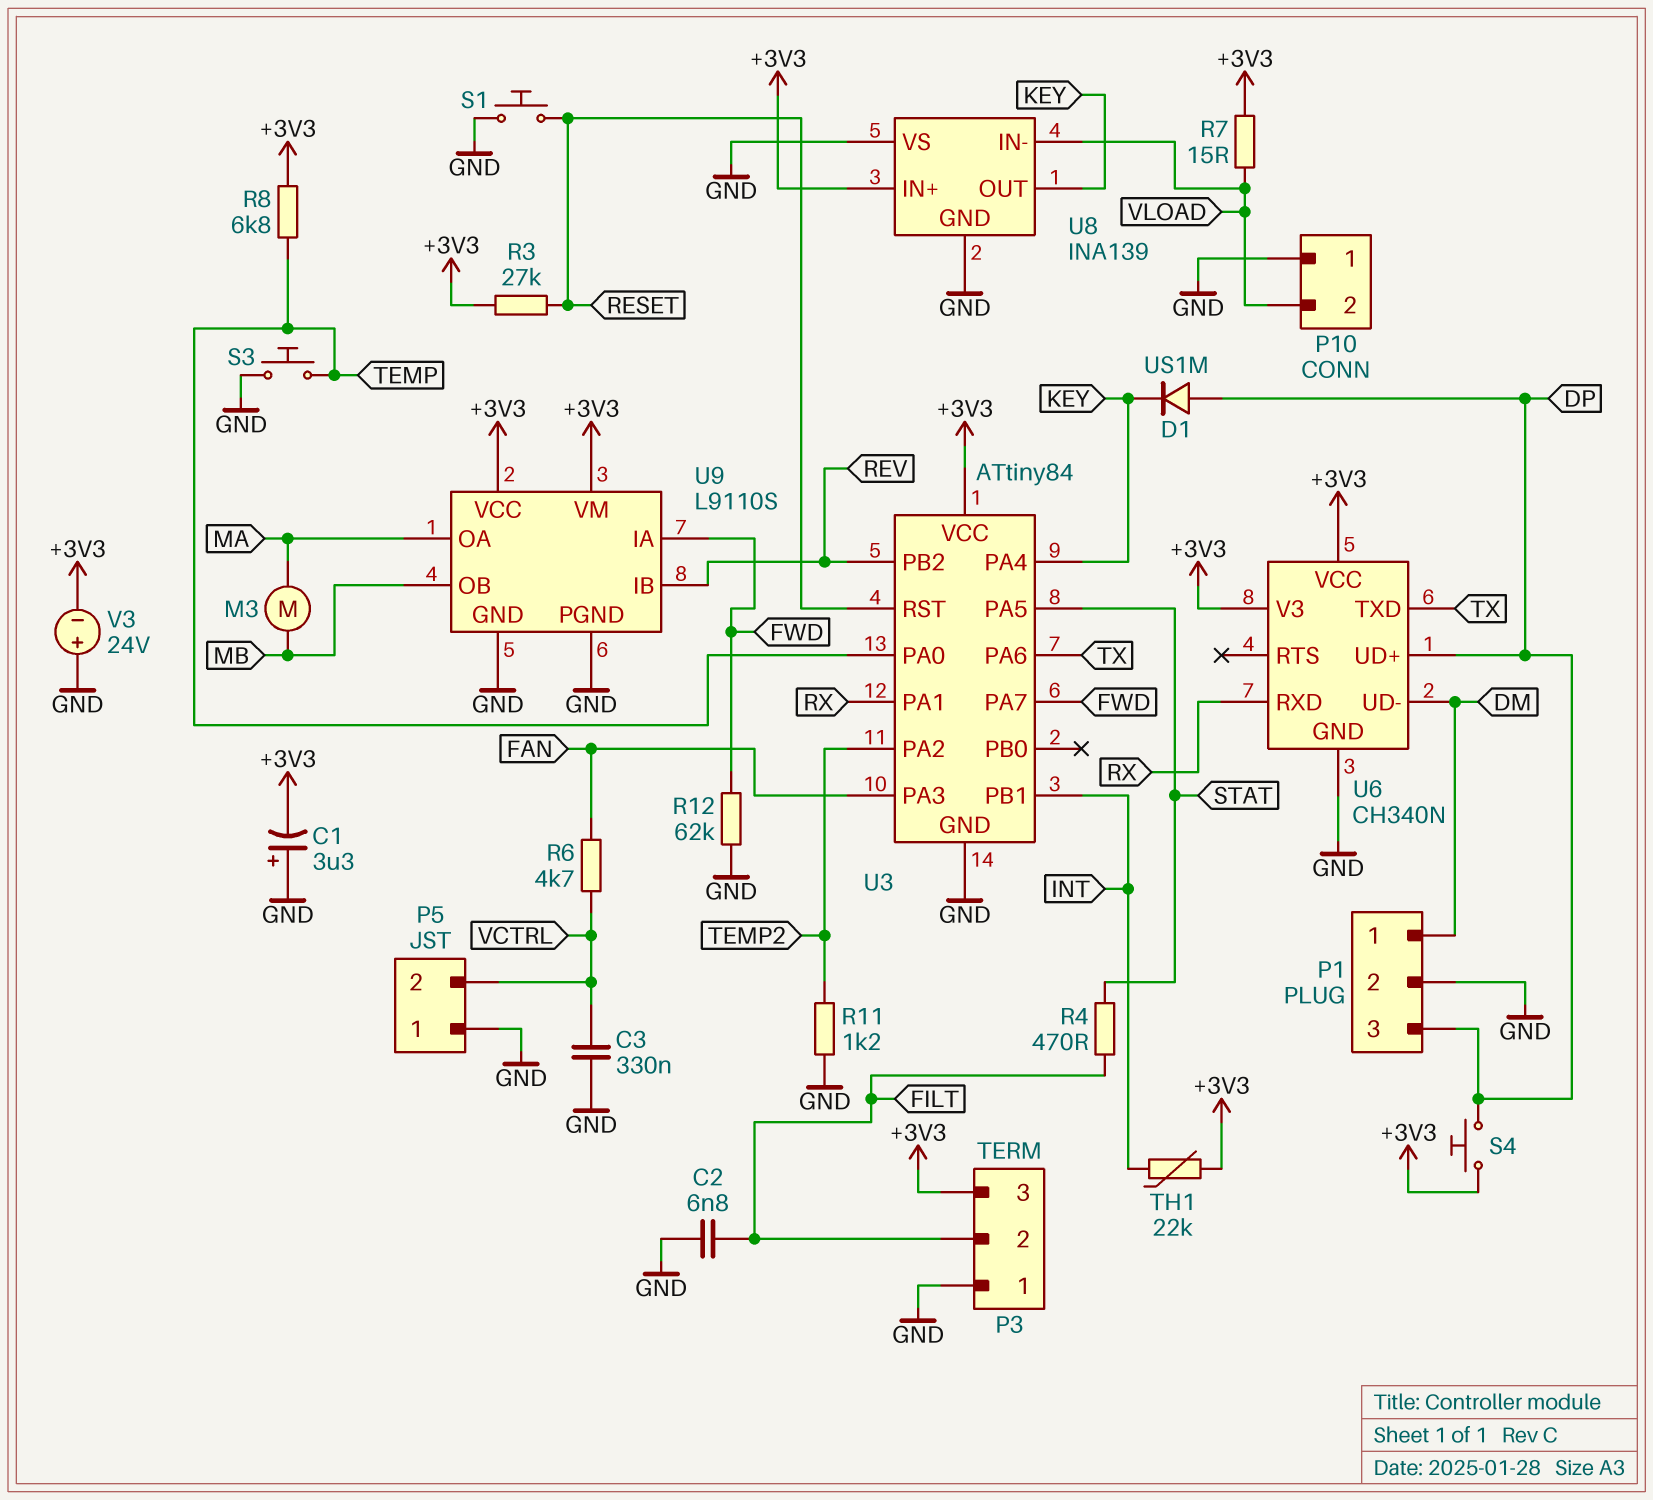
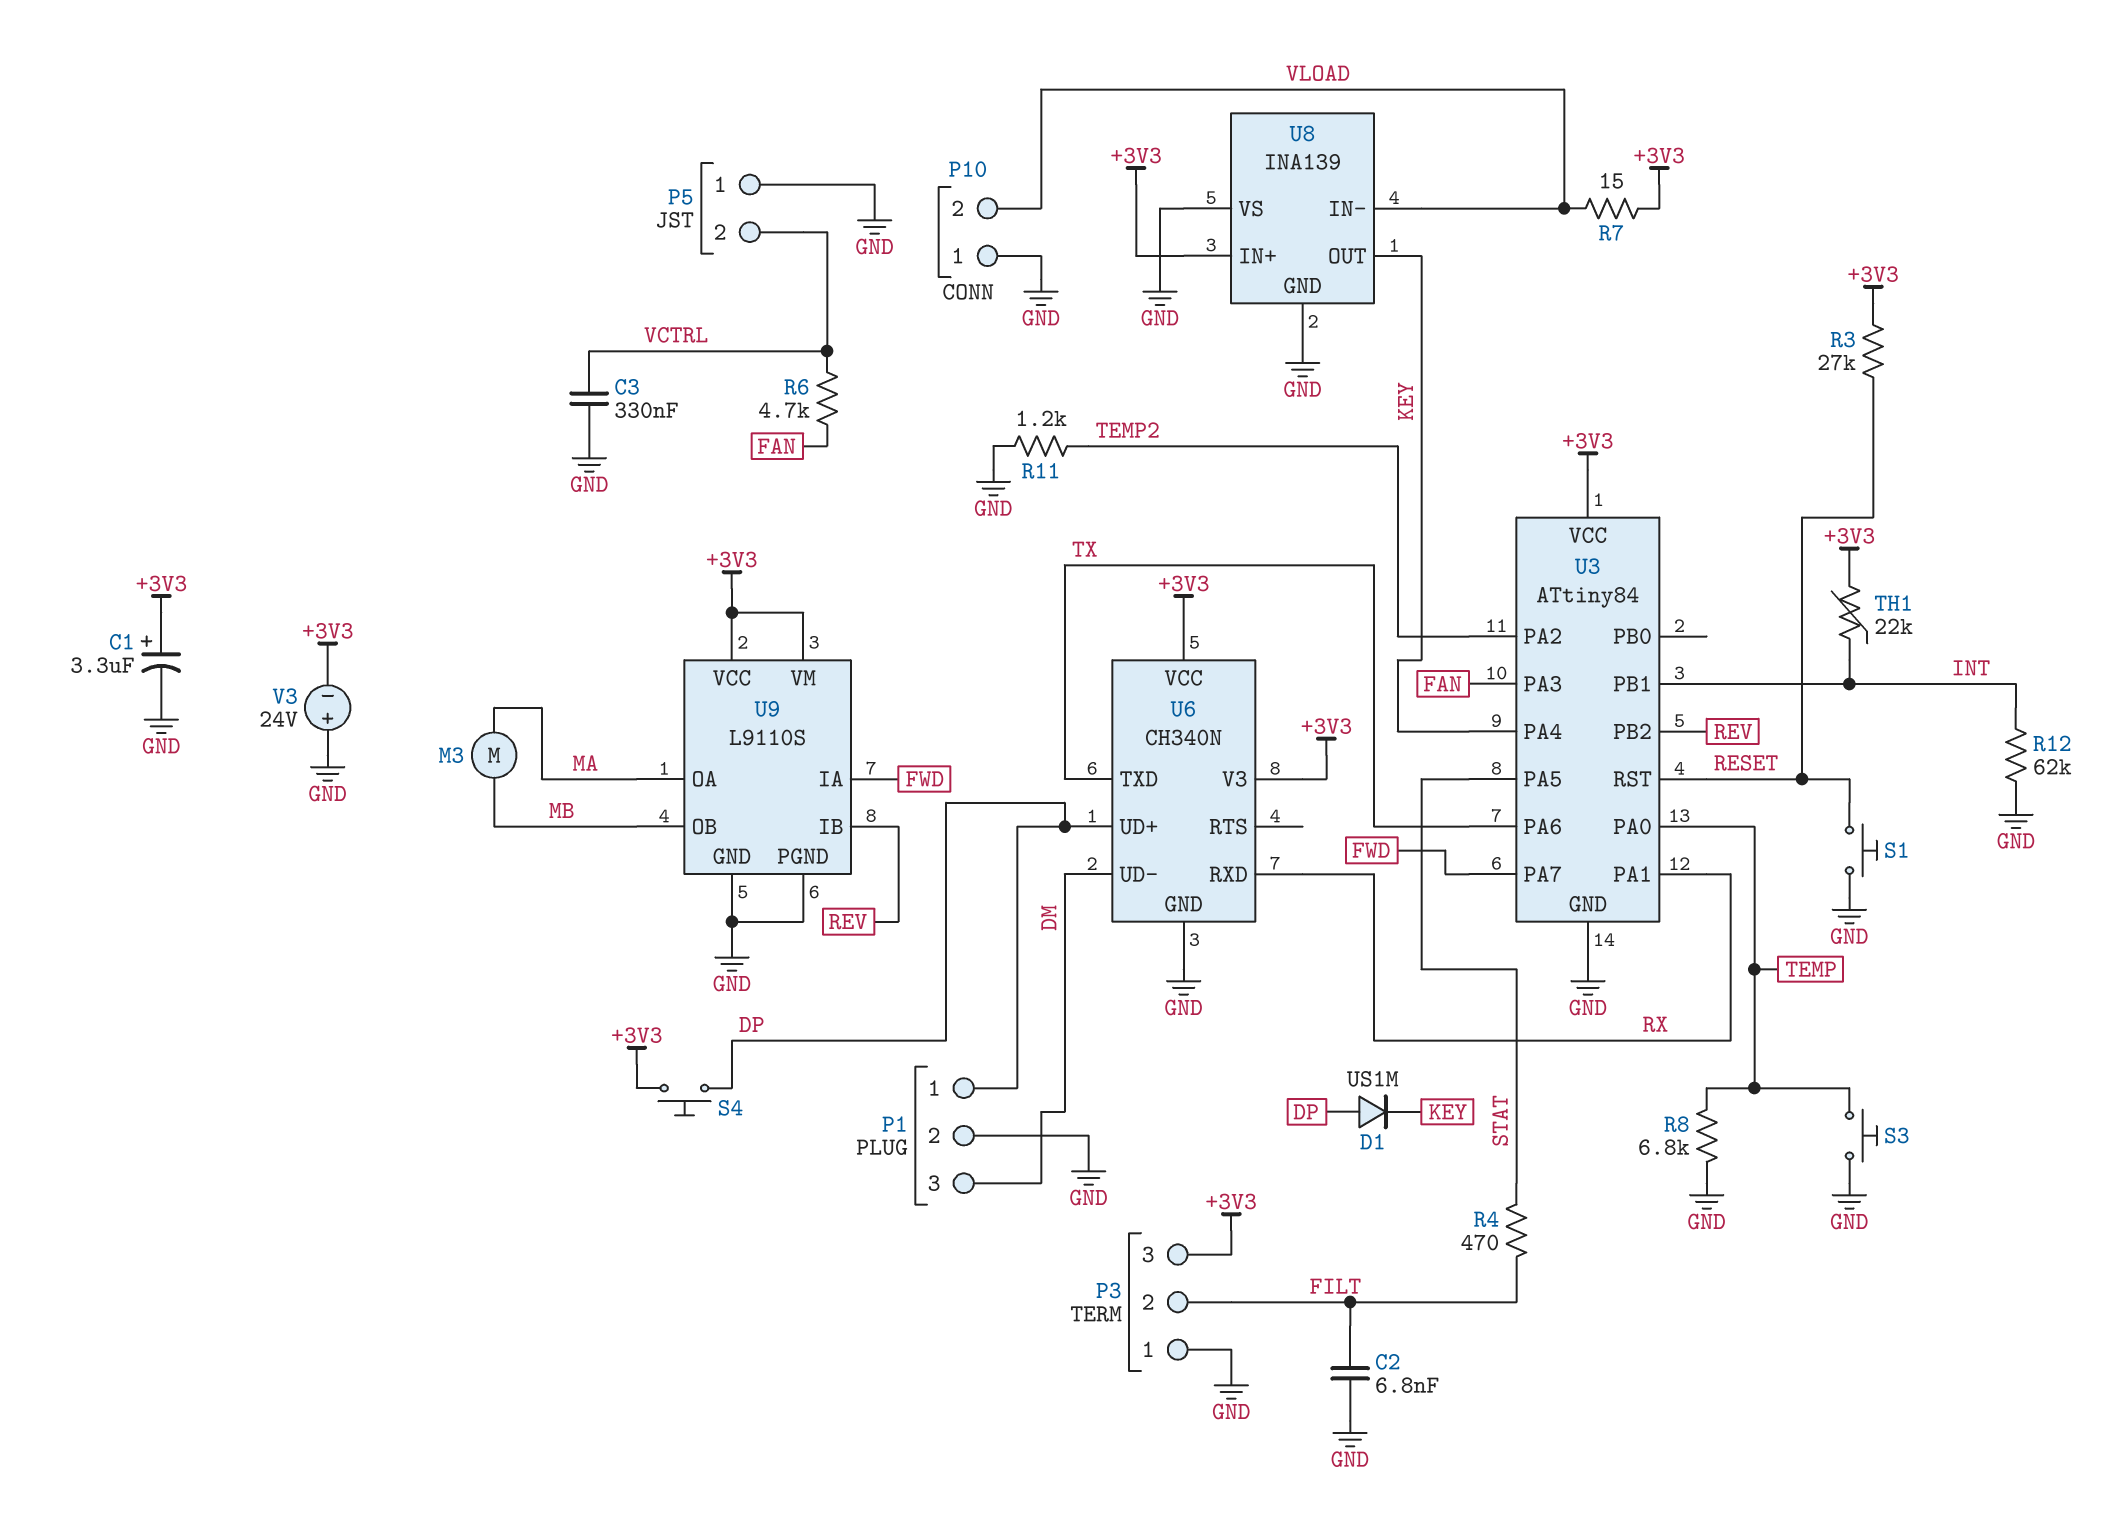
C1: 3.3uF (plus GND, minus +3V3) -> 3.3uF (plus +3V3, minus GND)
P1 pin 1: DM -> DP
P1 pin 3: DP -> DM
R8: 6.8k (+3V3, TEMP) -> 6.8k (GND, TEMP)
R12: 62k (FWD, GND) -> 62k (GND, INT)

